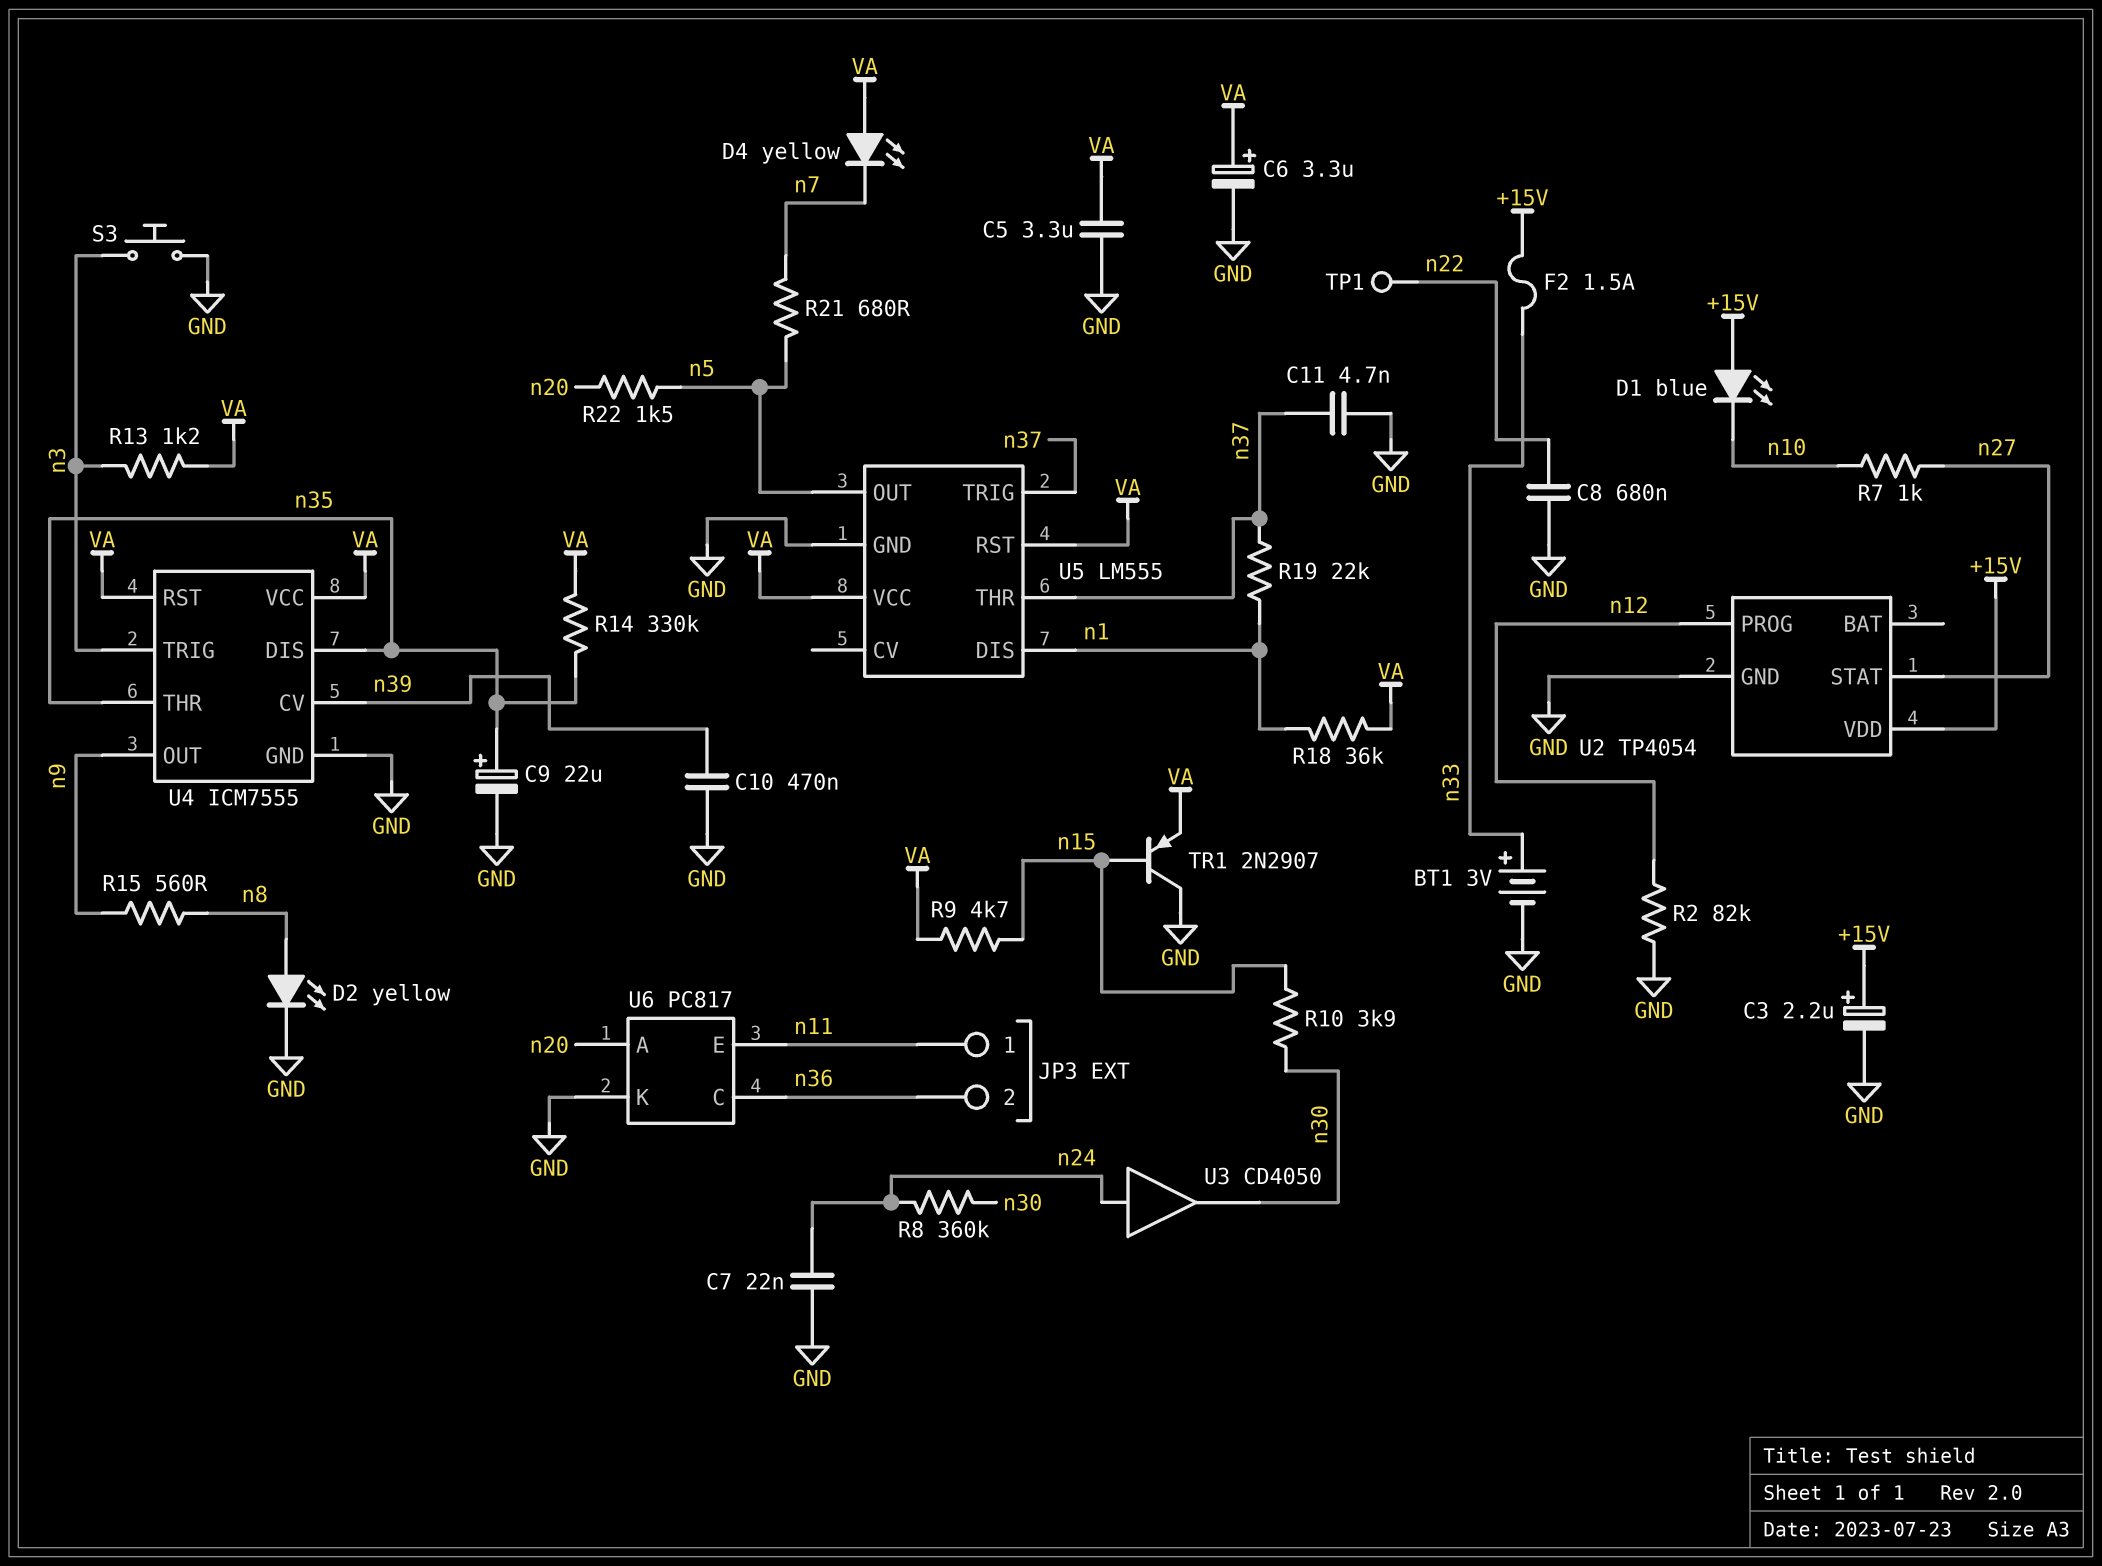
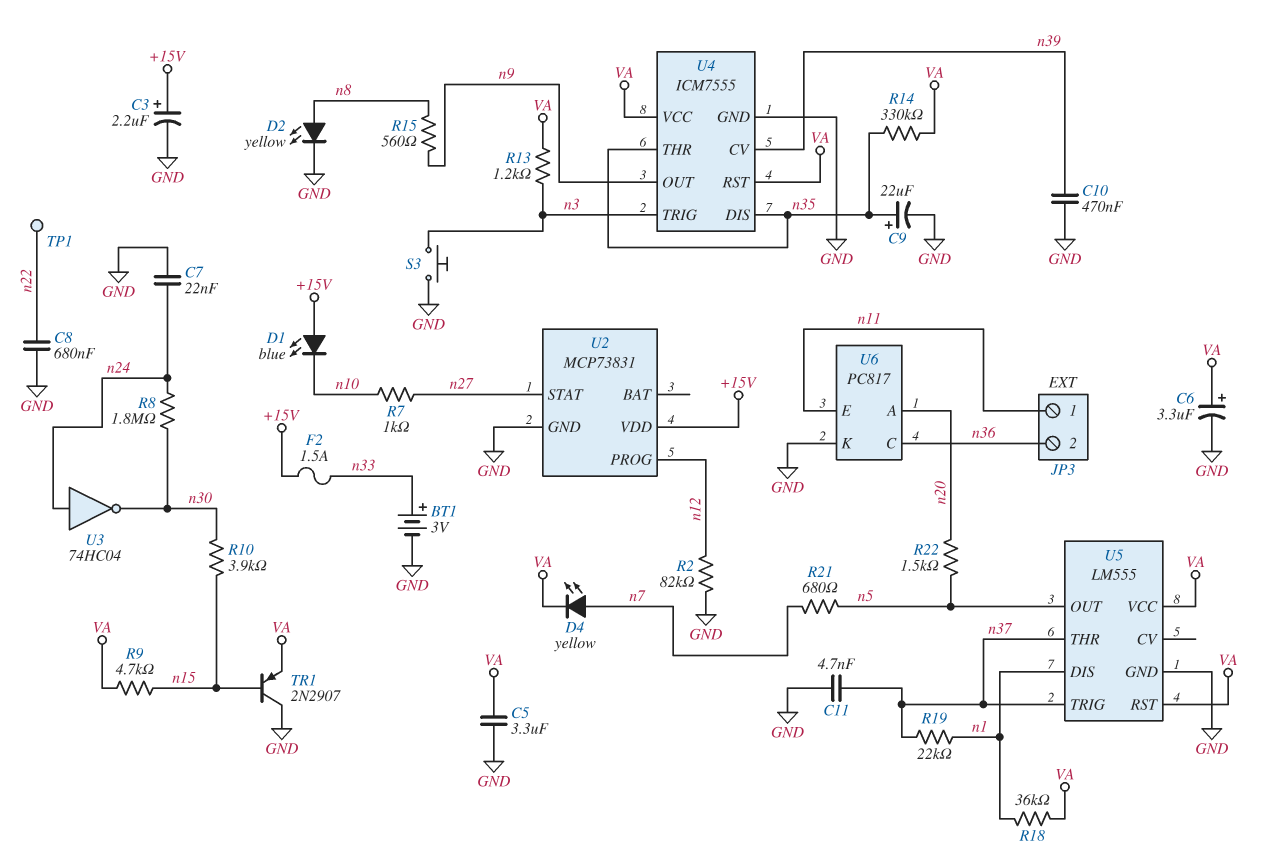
D4: LED yellow (A VA, K n7) -> LED yellow (A n7, K VA)
R8: 360k (n24, n30) -> 1.8M (n24, n30)
U2: TP4054 -> MCP73831
U3: buffer CD4050 (in n24, out n30) -> NOT 74HC04 (in n24, out n30)

